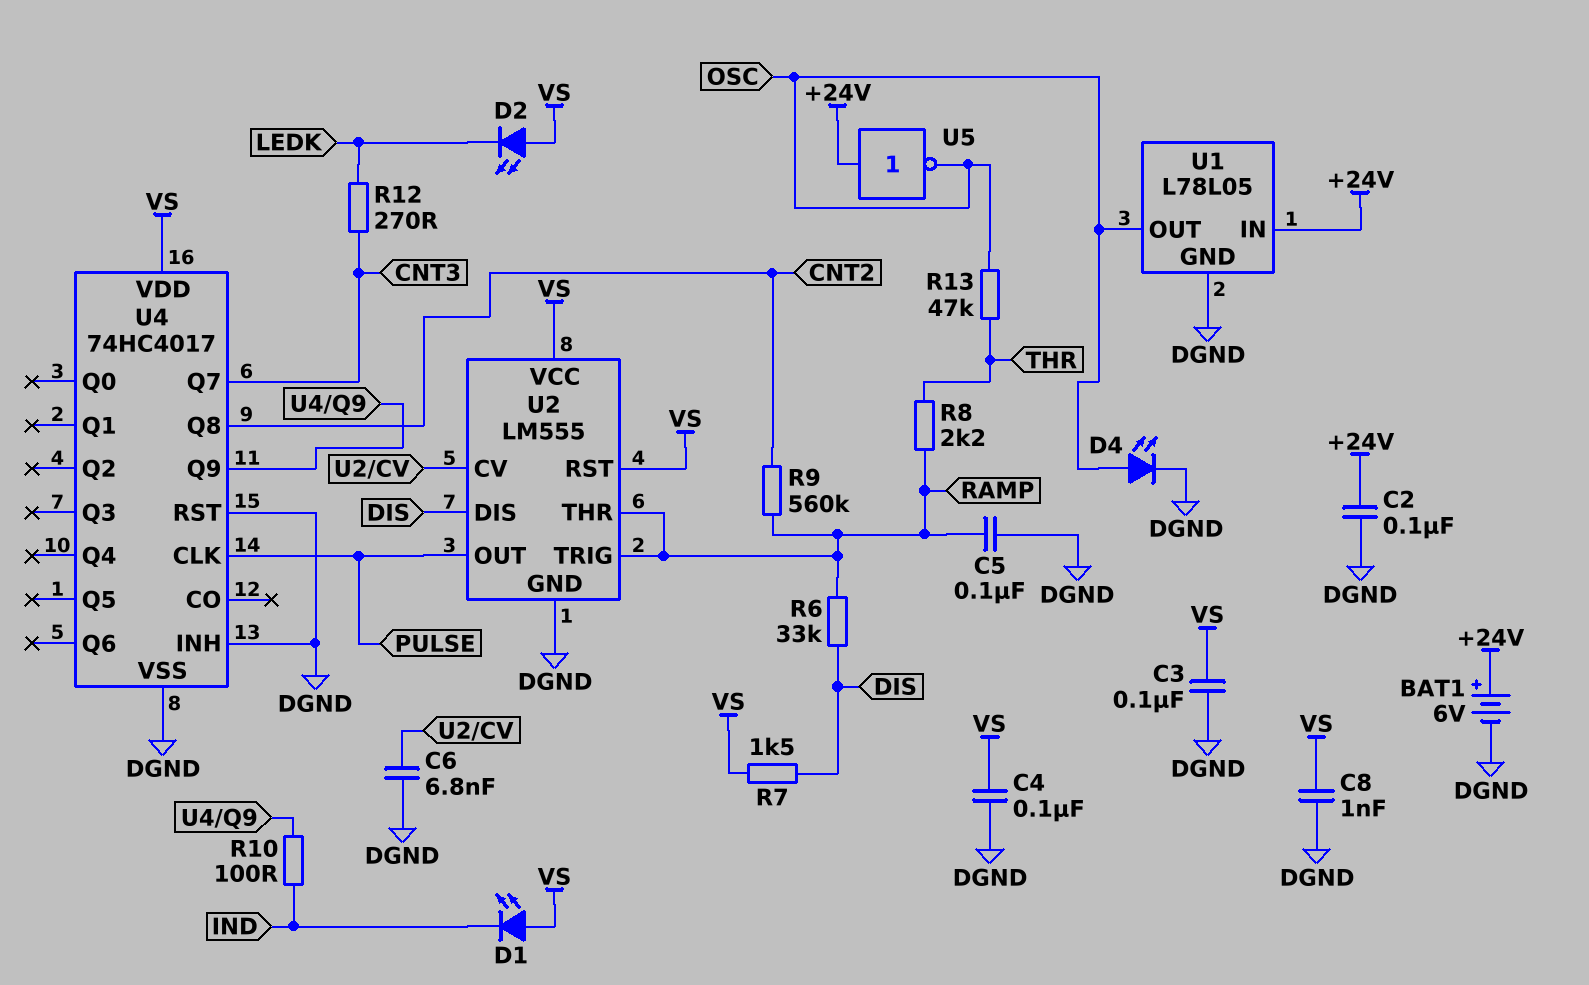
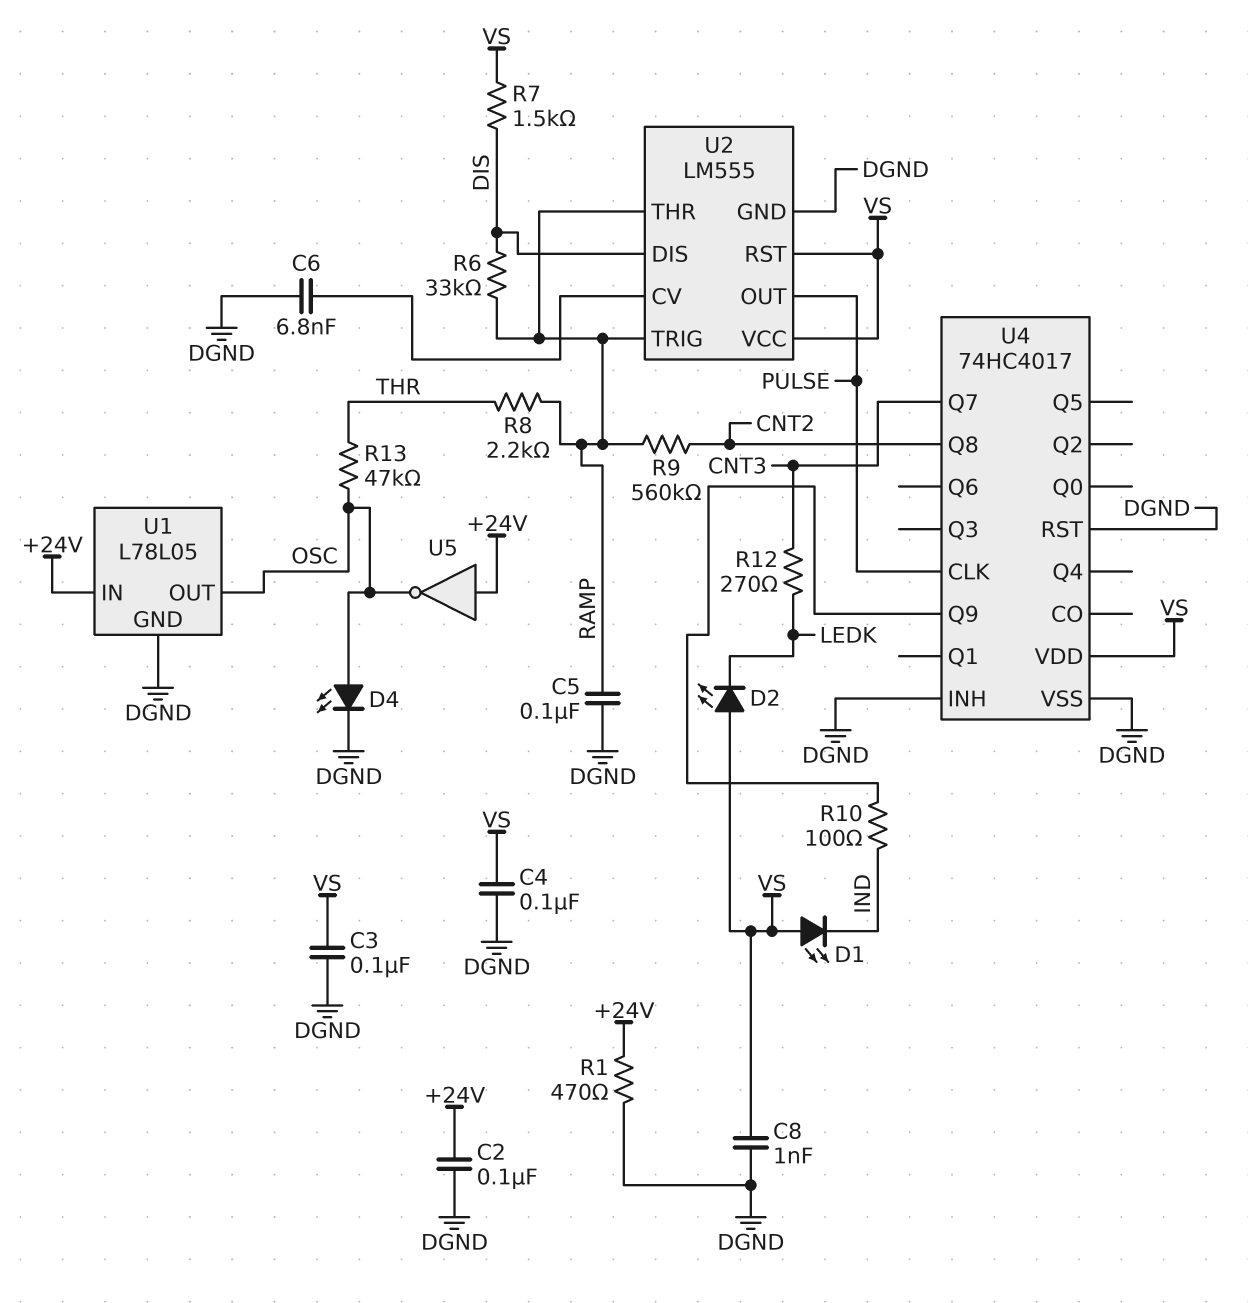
BAT1: 6V (plus +24V, minus DGND) -> none
R1: none -> 470 (+24V, DGND)

